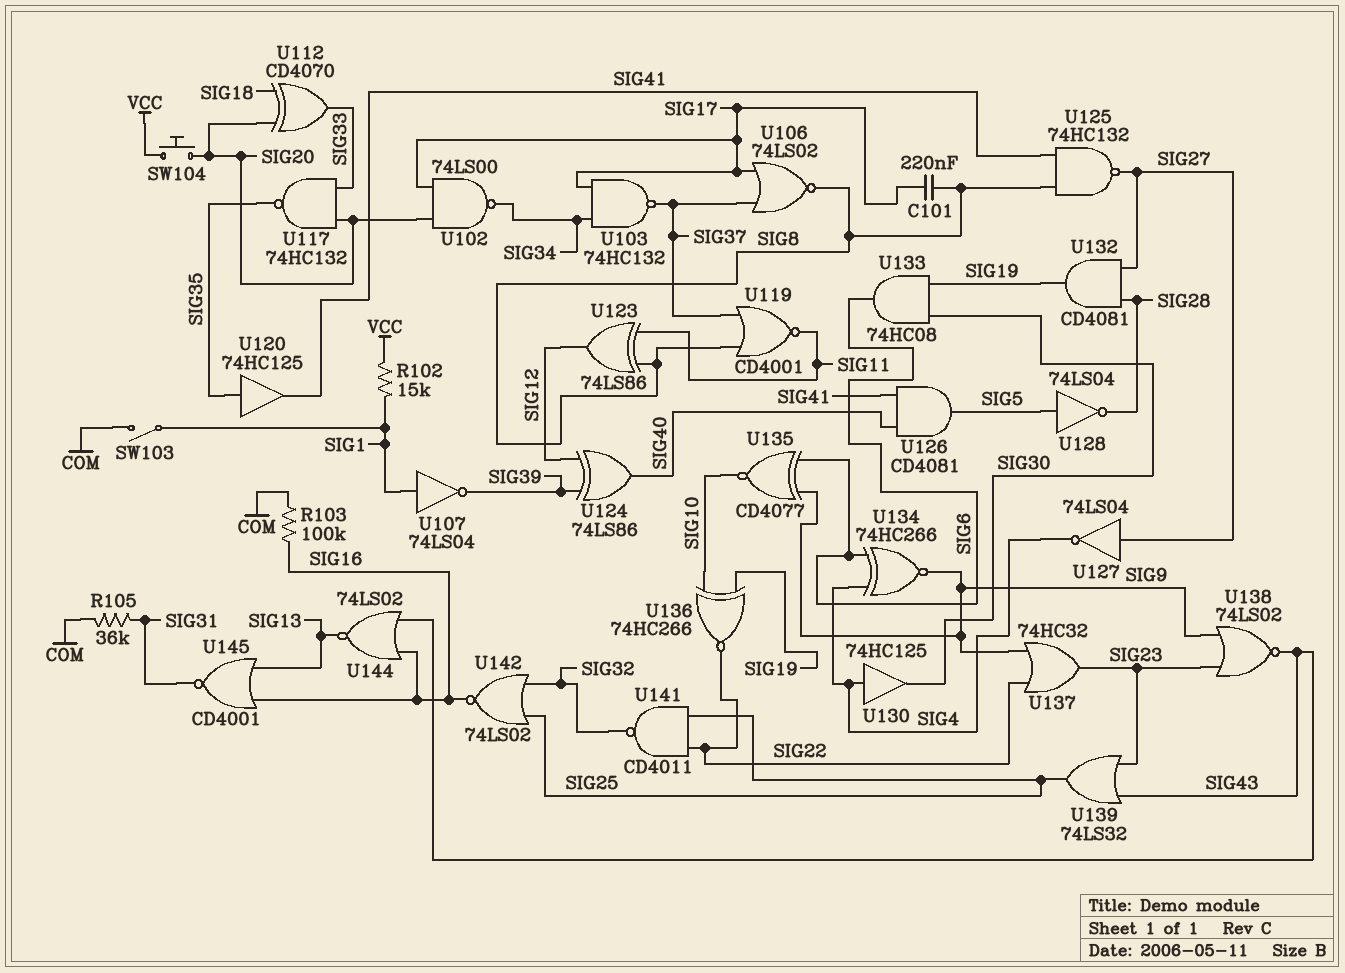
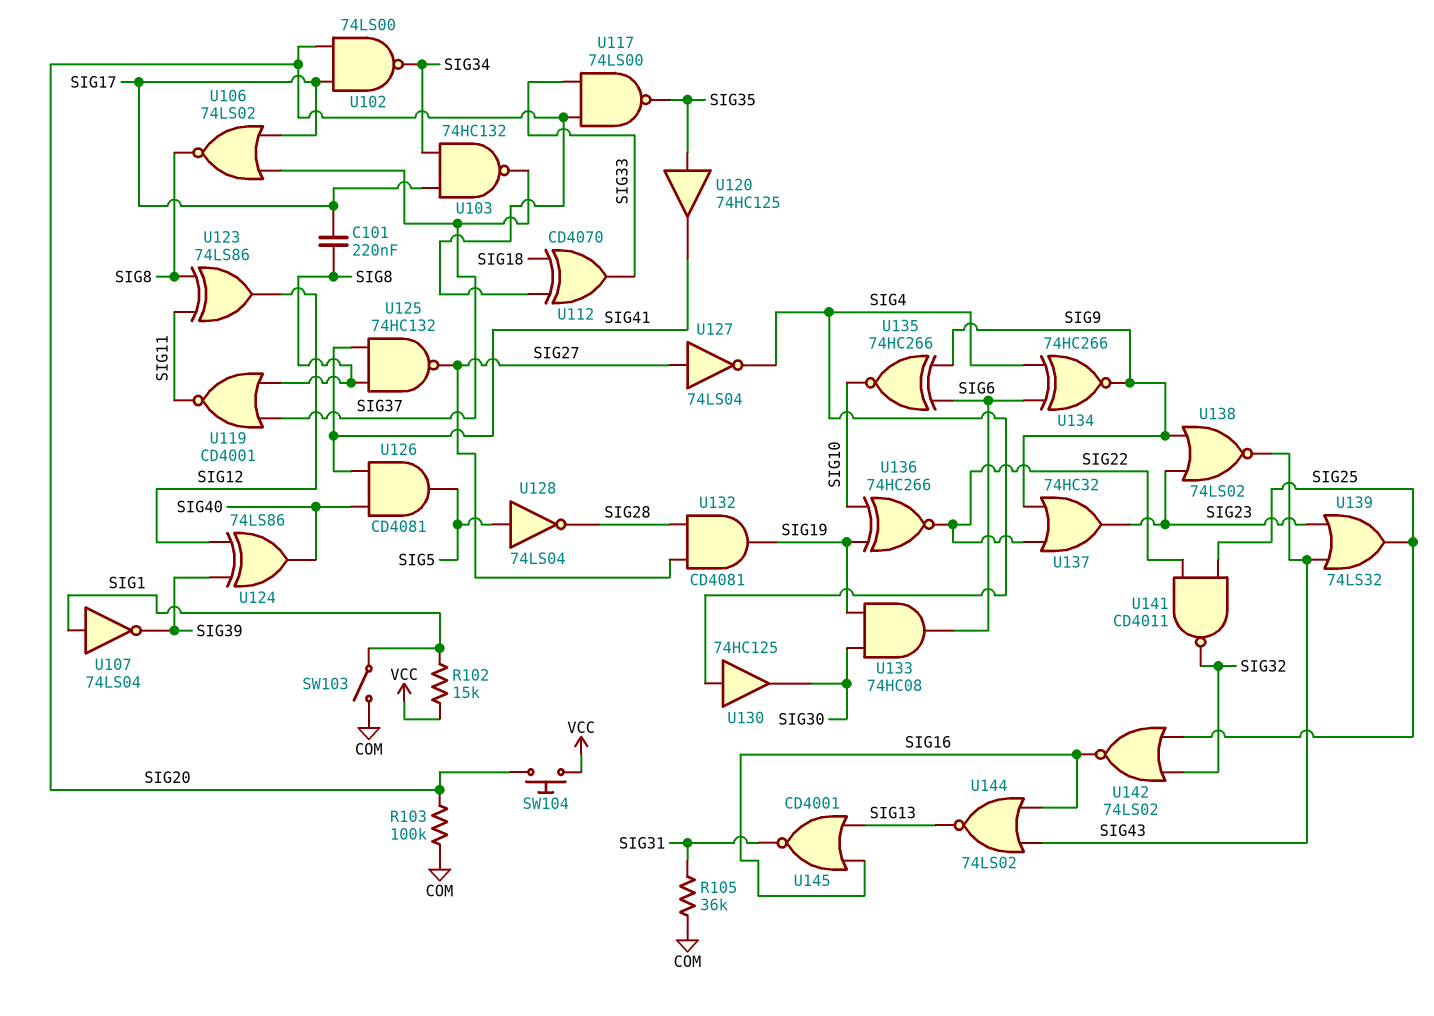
R103: 100k (COM, SIG16) -> 100k (COM, SIG20)
U117: NAND 74HC132 (in SIG20, in SIG33, out SIG35) -> NAND 74LS00 (in SIG20, in SIG33, out SIG35)
U135: XNOR CD4077 (in SIG6, in SIG9, out SIG10) -> XNOR 74HC266 (in SIG6, in SIG9, out SIG10)

